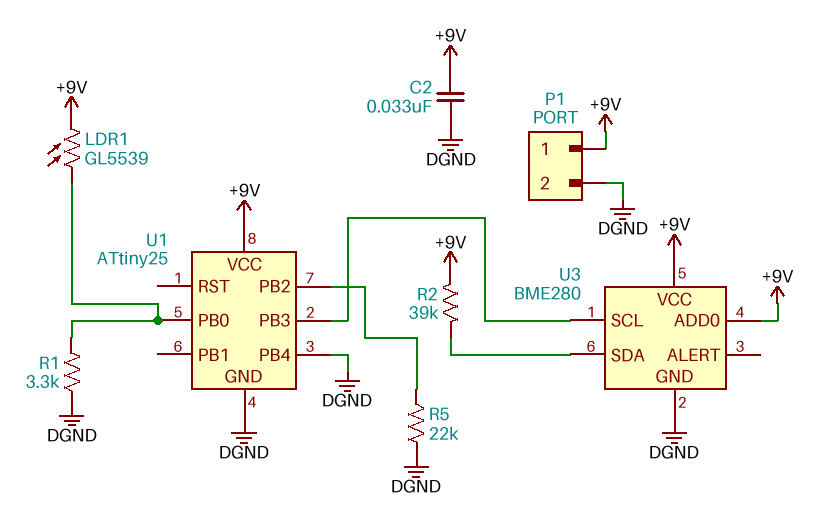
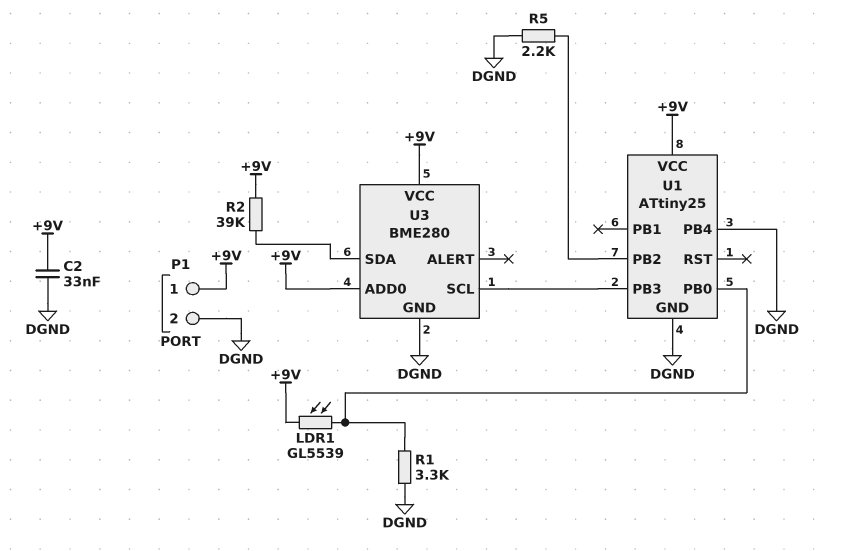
R5: 22k (DGND, U1/PB2) -> 2.2k (DGND, U1/PB2)

